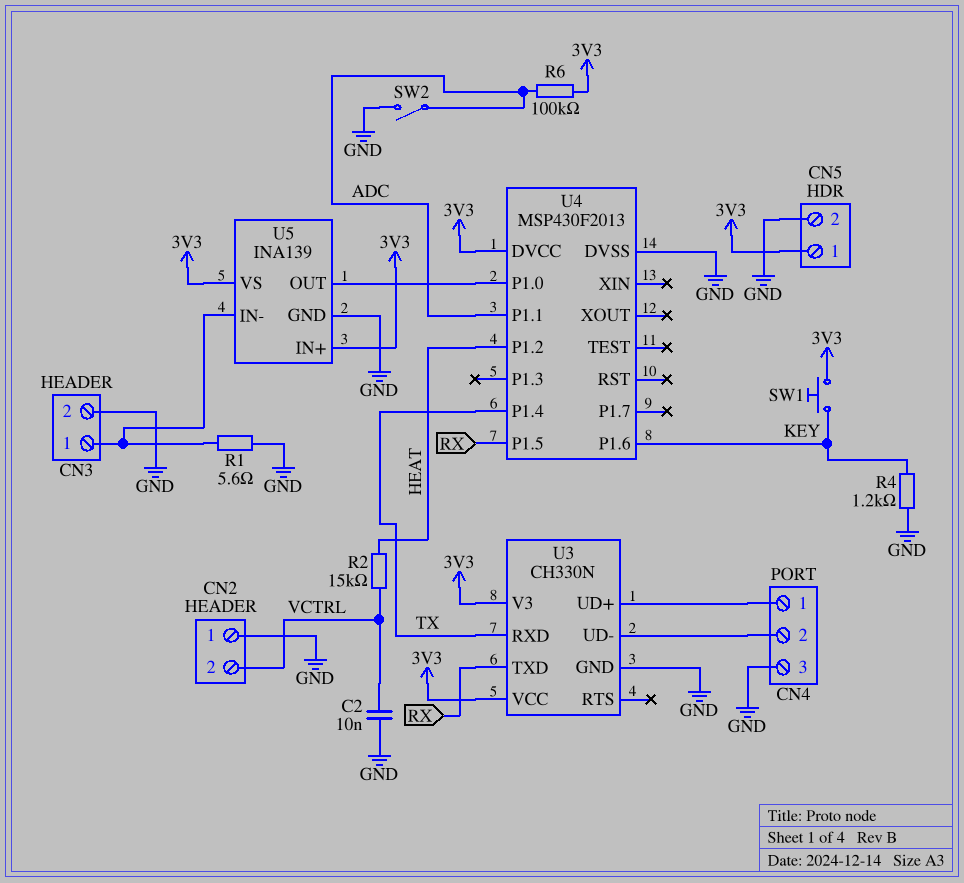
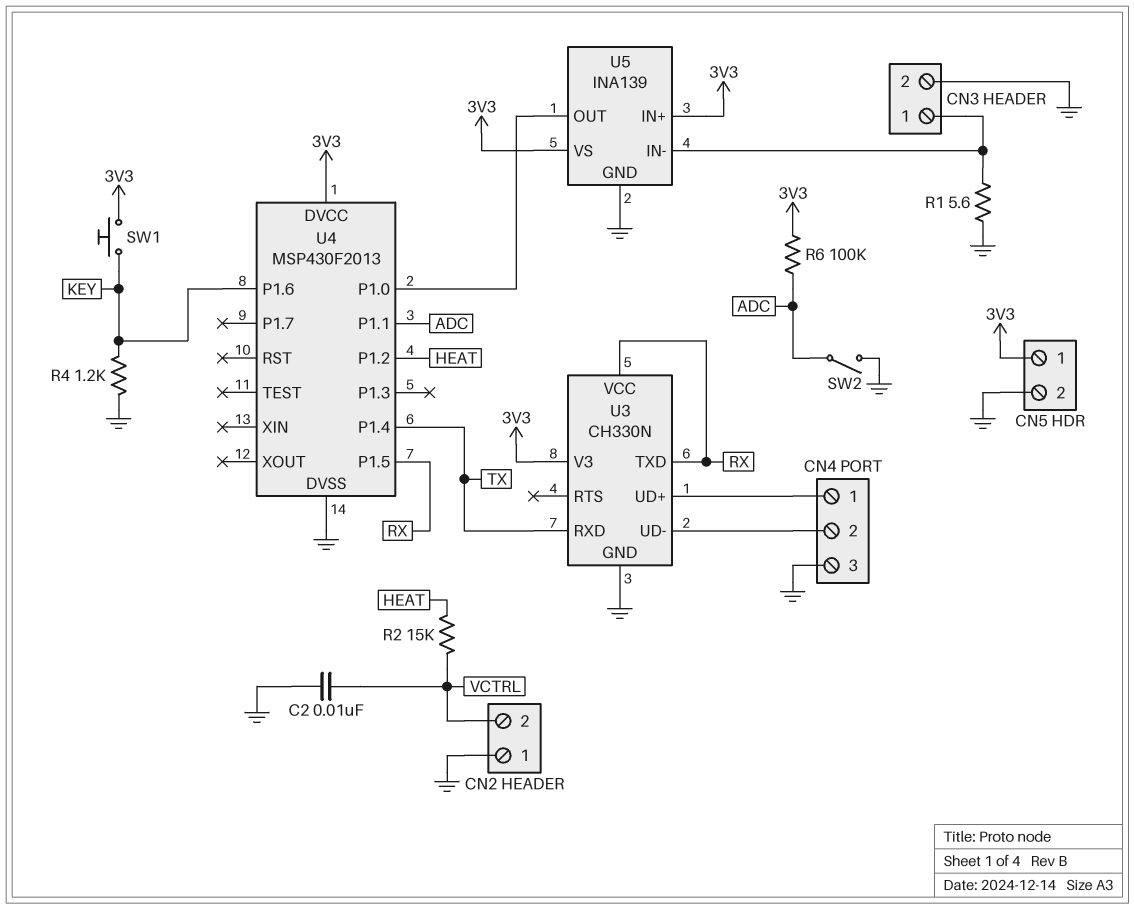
U3 pin VCC: 3V3 -> RX

